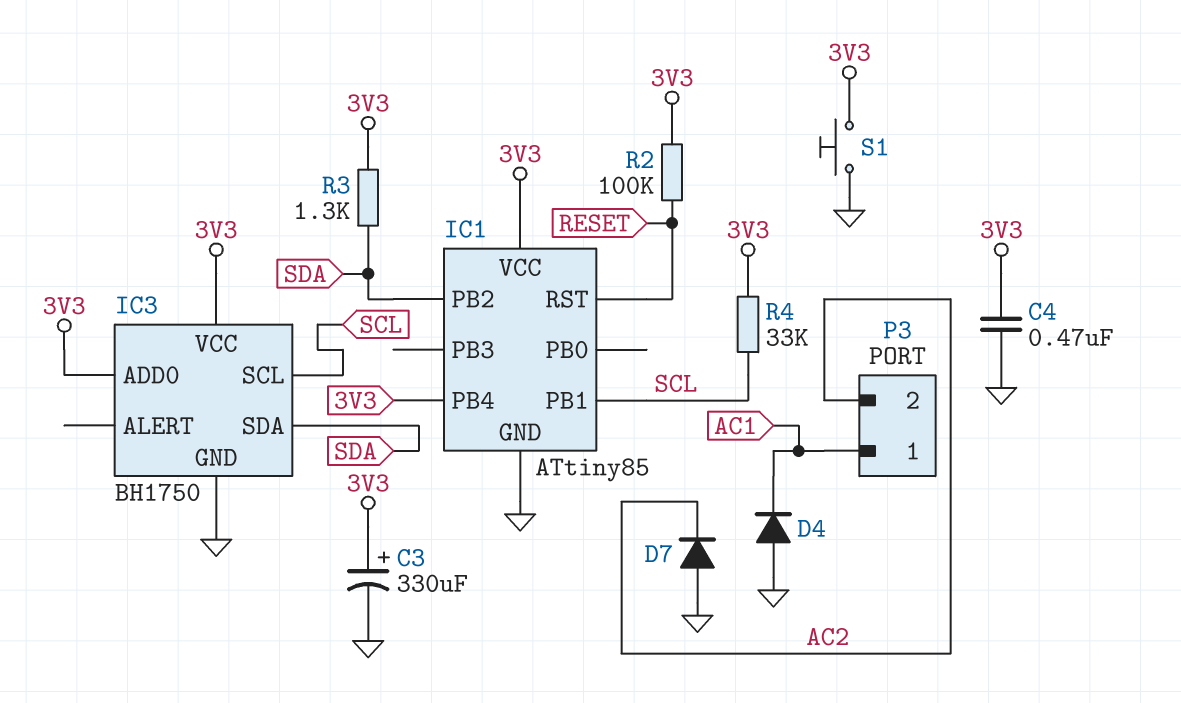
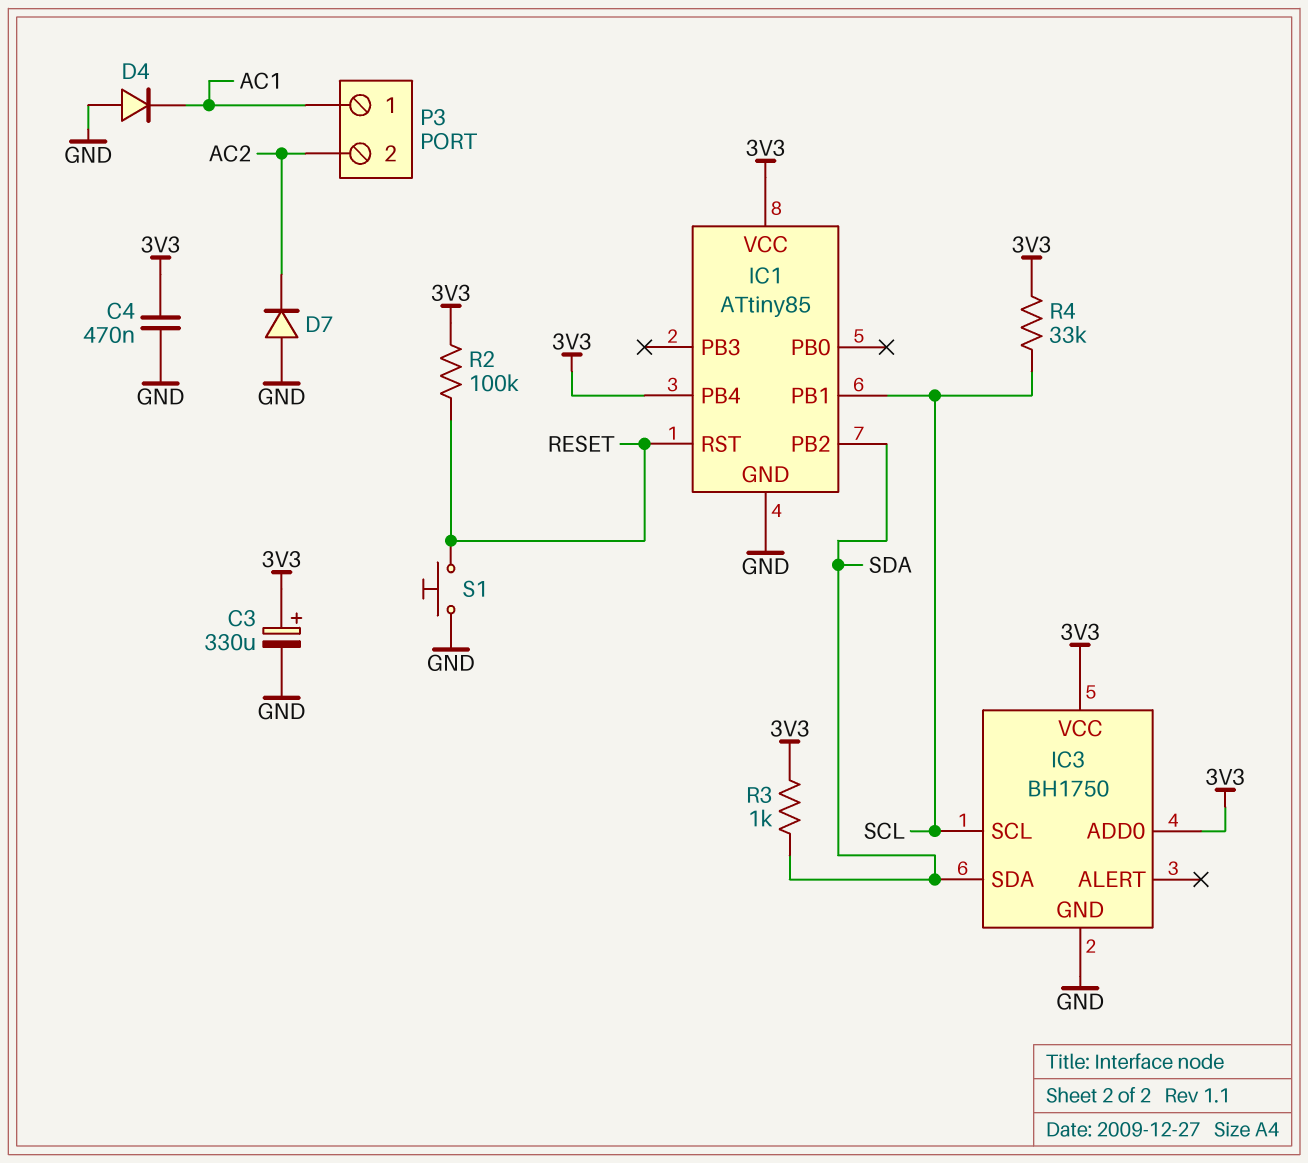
R3: 1.3k (3V3, SDA) -> 1k (3V3, SDA)
S1: button (3V3, GND) -> button (GND, RESET)

